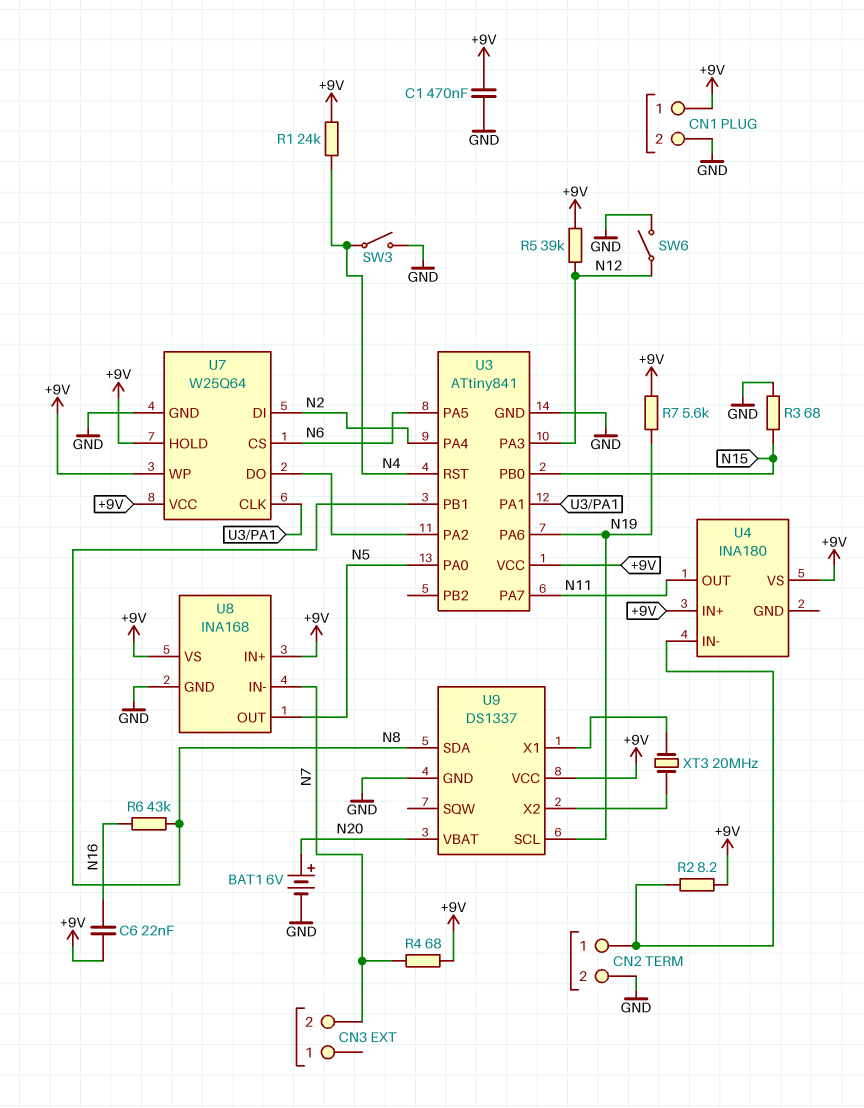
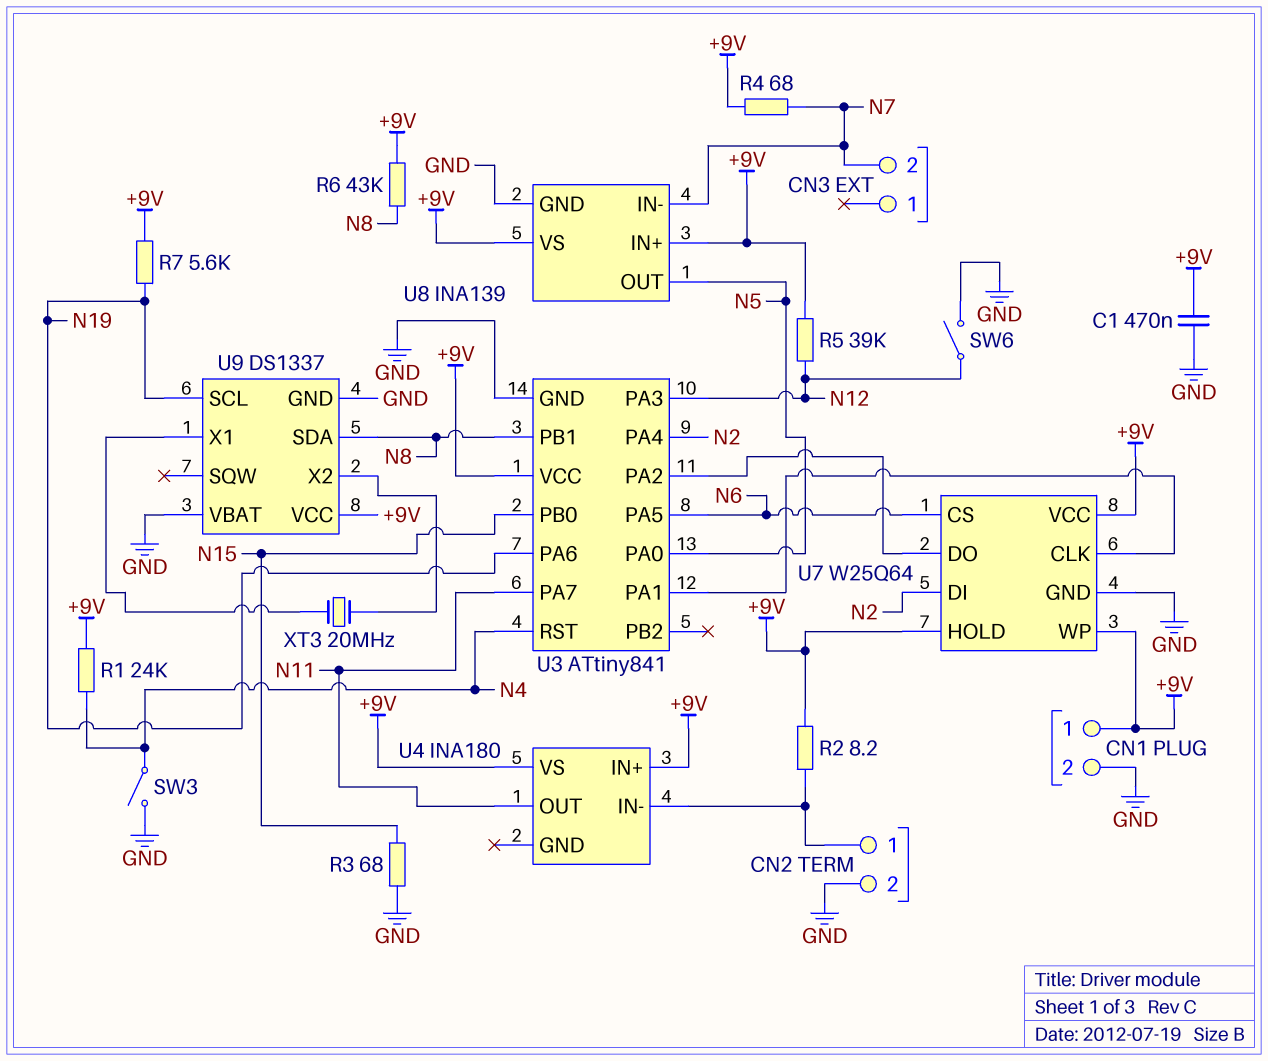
BAT1: 6V (plus N20, minus GND) -> none
C6: 22nF (+9V, N16) -> none
R6: 43k (N8, N16) -> 43k (+9V, N8)
U8: INA168 -> INA139
U9 pin VBAT: N20 -> GND

